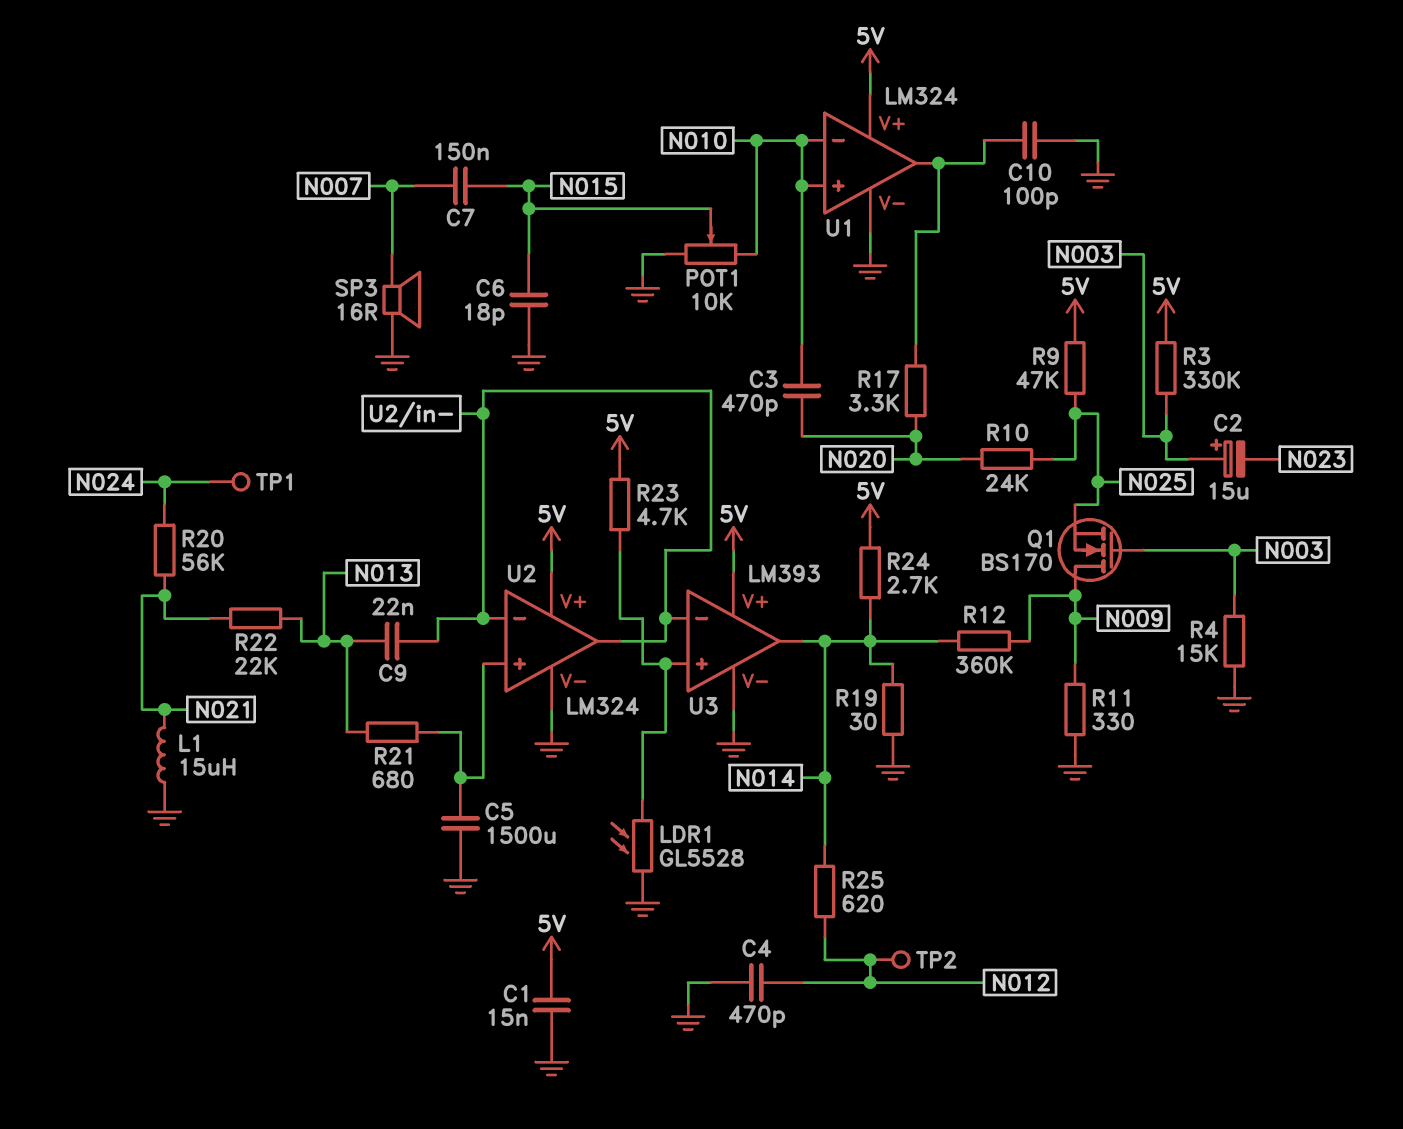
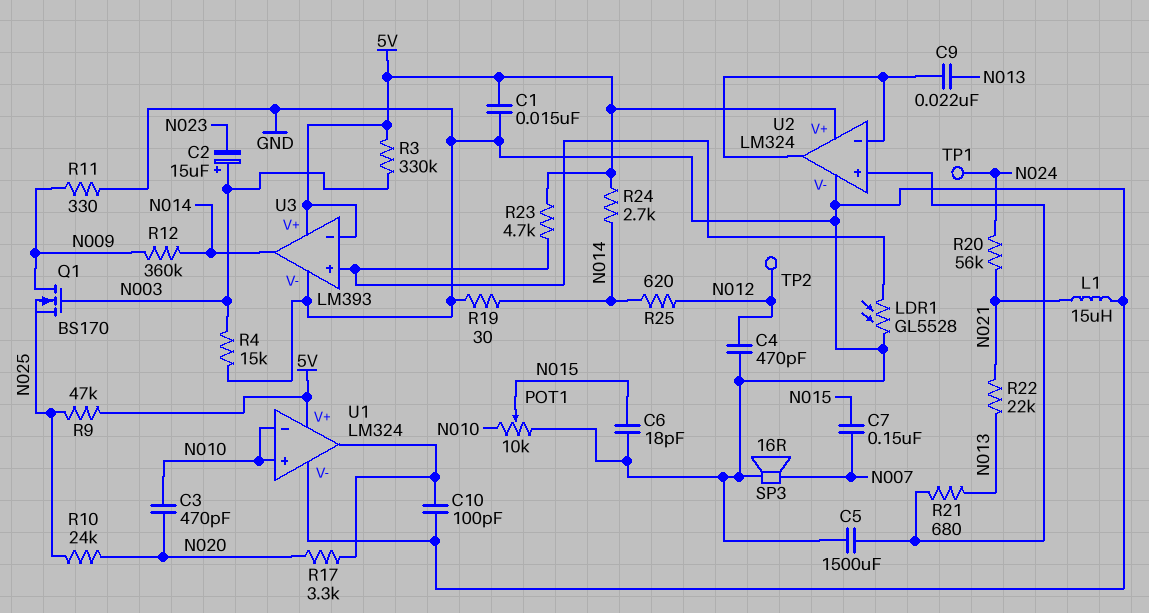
U3 pin in-: U2/in- -> 5V

